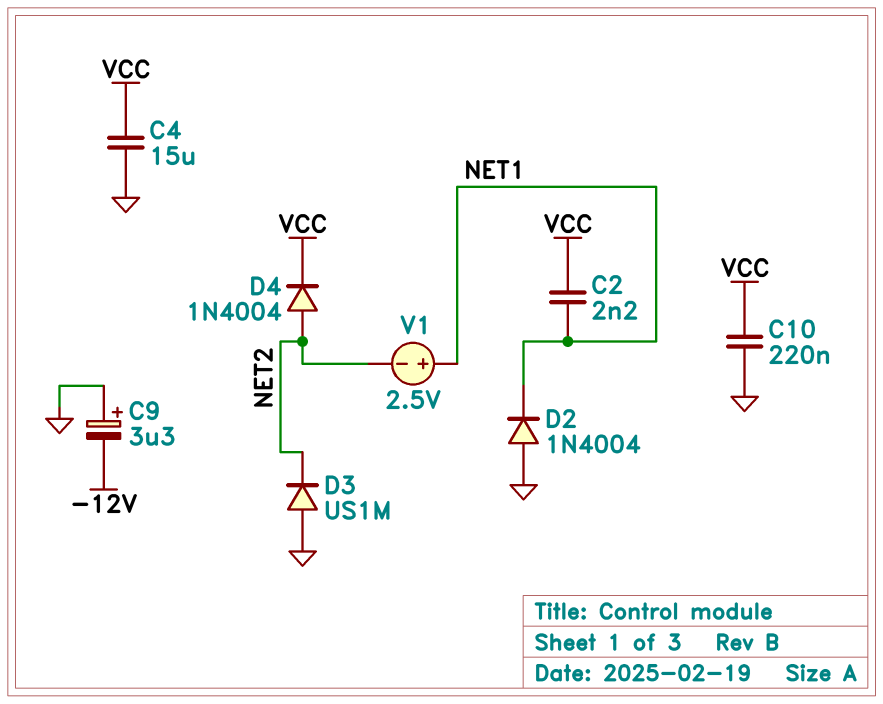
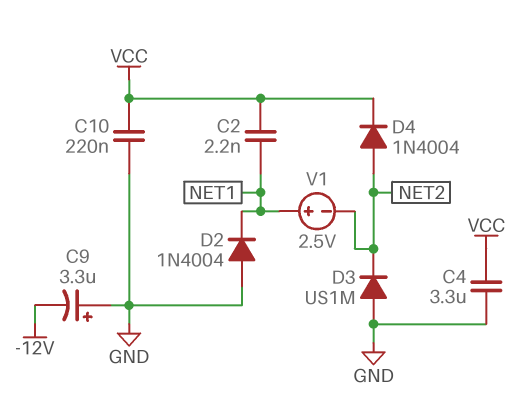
C4: 15uF (GND, VCC) -> 3.3uF (GND, VCC)

